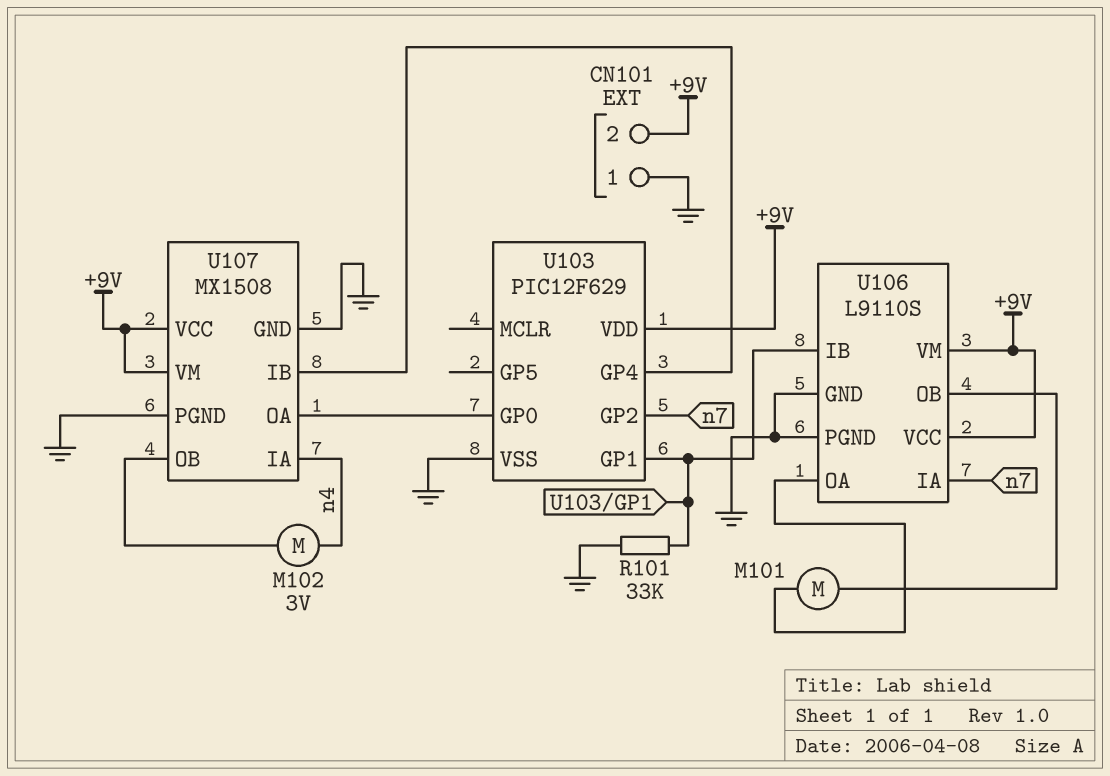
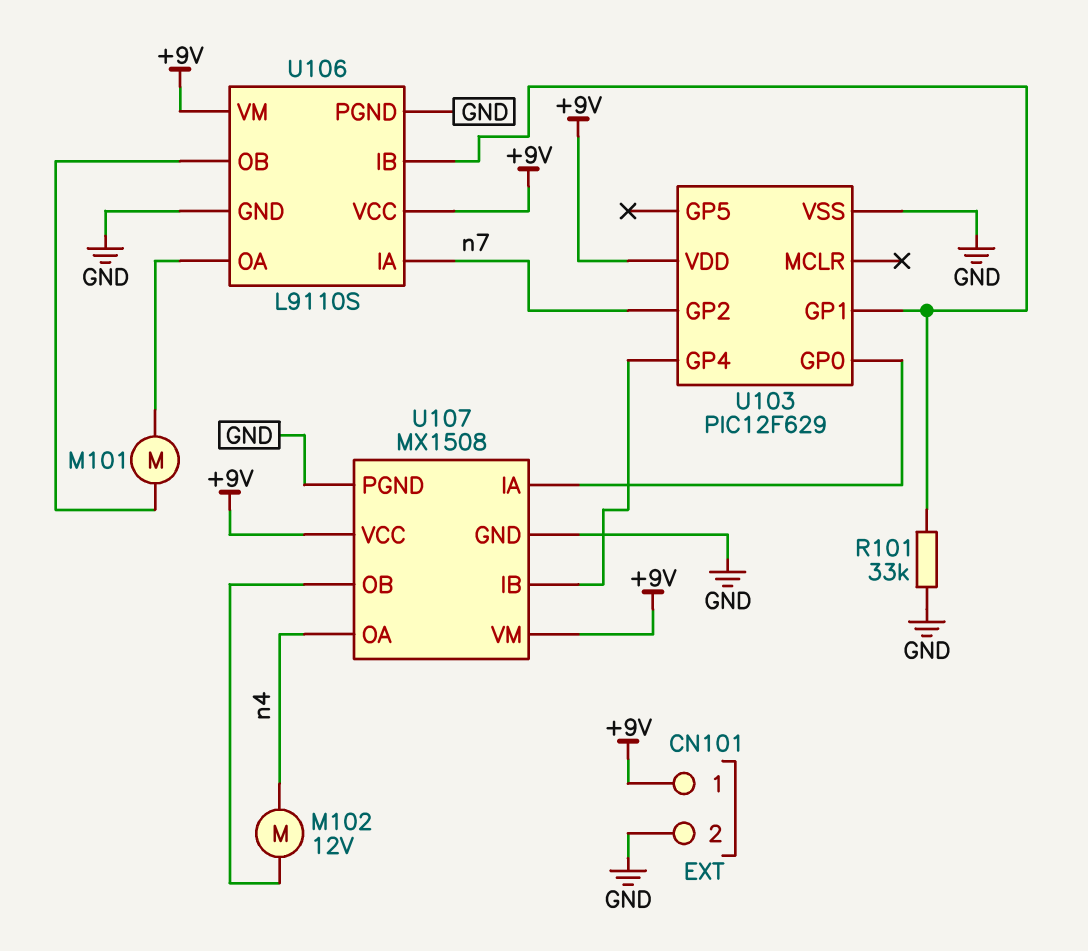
CN101 pin 1: GND -> +9V
CN101 pin 2: +9V -> GND
M102: motor 3V (U107/OB, n4) -> motor 12V (U107/OB, n4)
U107 pin IA: n4 -> U103/GP0
U107 pin OA: U103/GP0 -> n4

